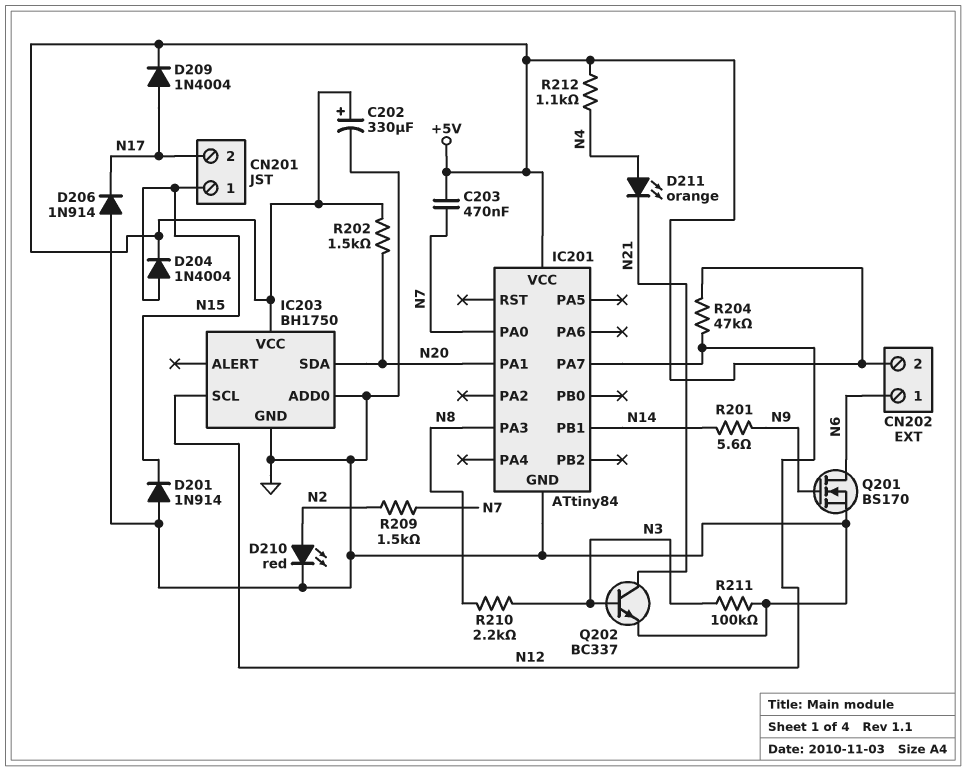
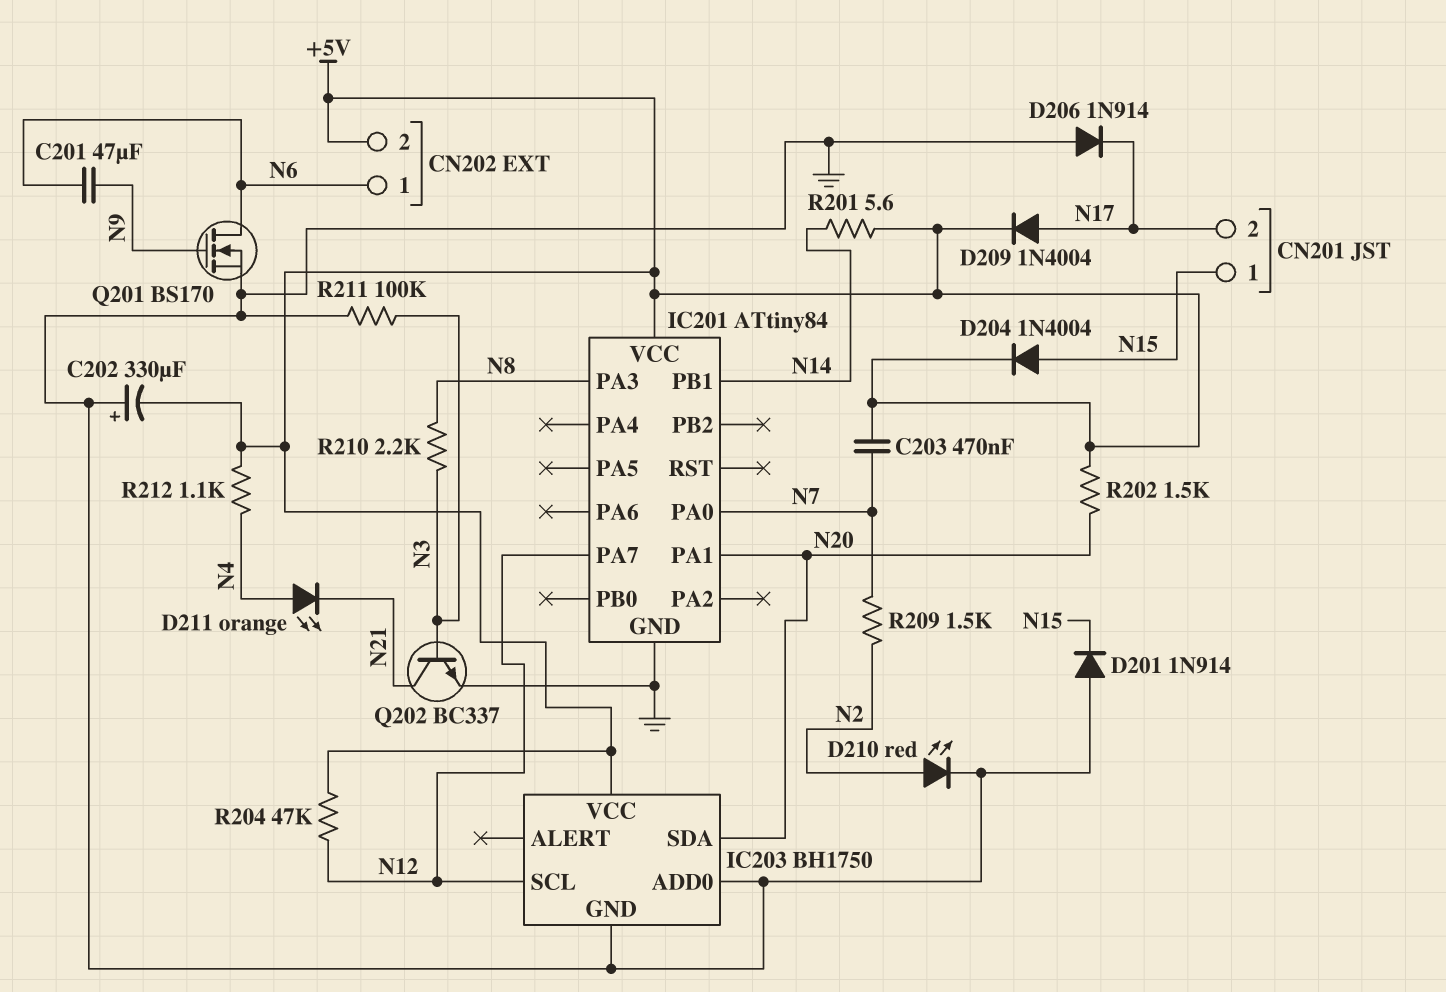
C201: none -> 47uF (N6, N9)
C202: 330uF (plus +5V, minus GND) -> 330uF (plus GND, minus +5V)
R201: 5.6 (N9, N14) -> 5.6 (+5V, N14)

